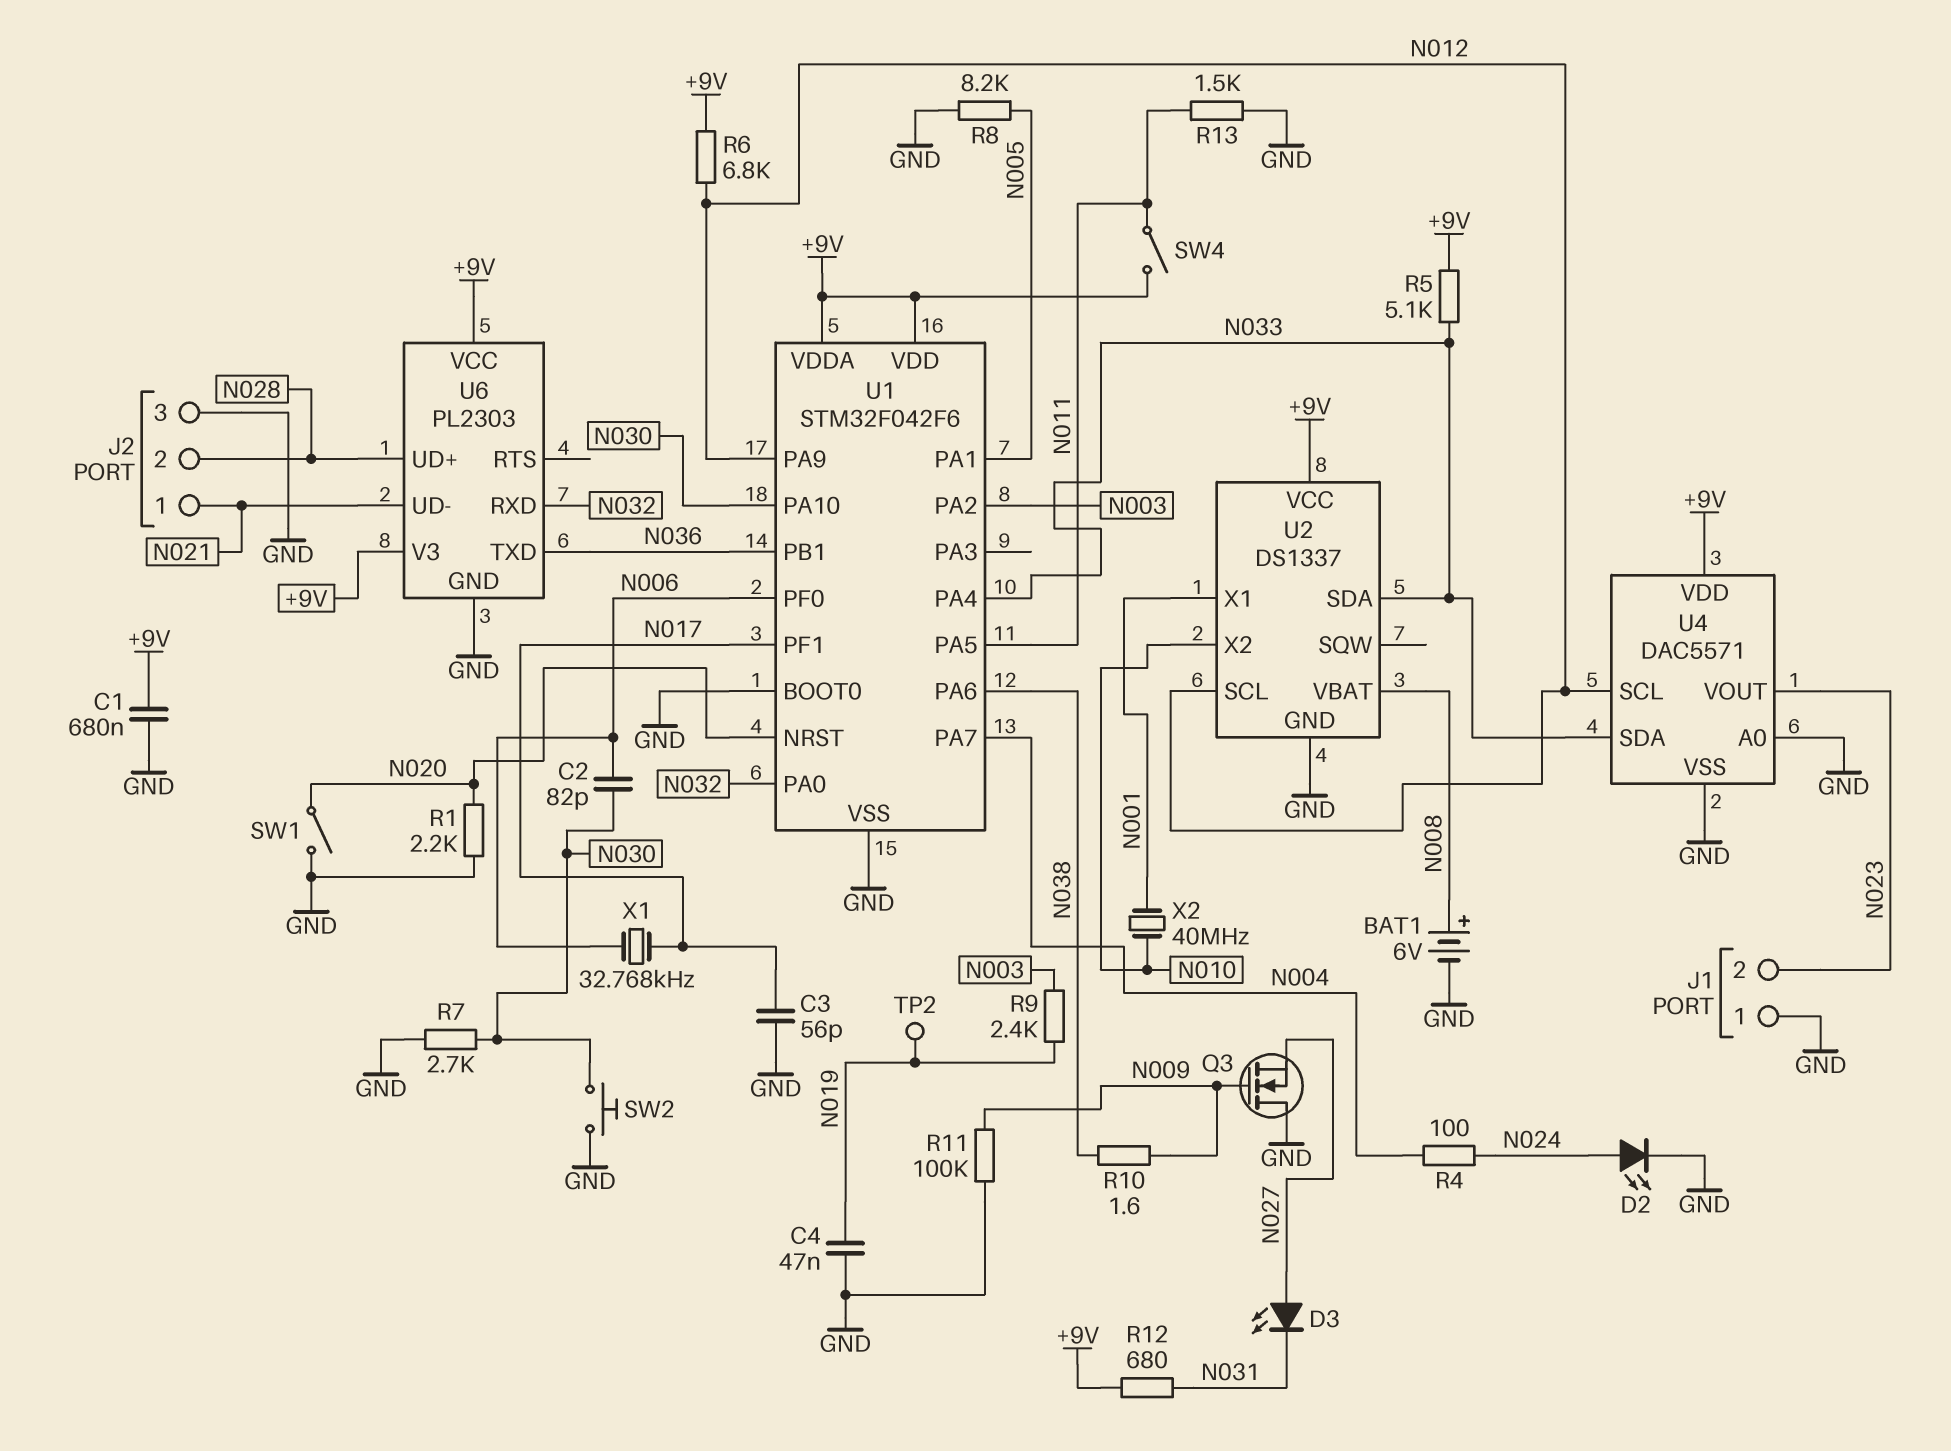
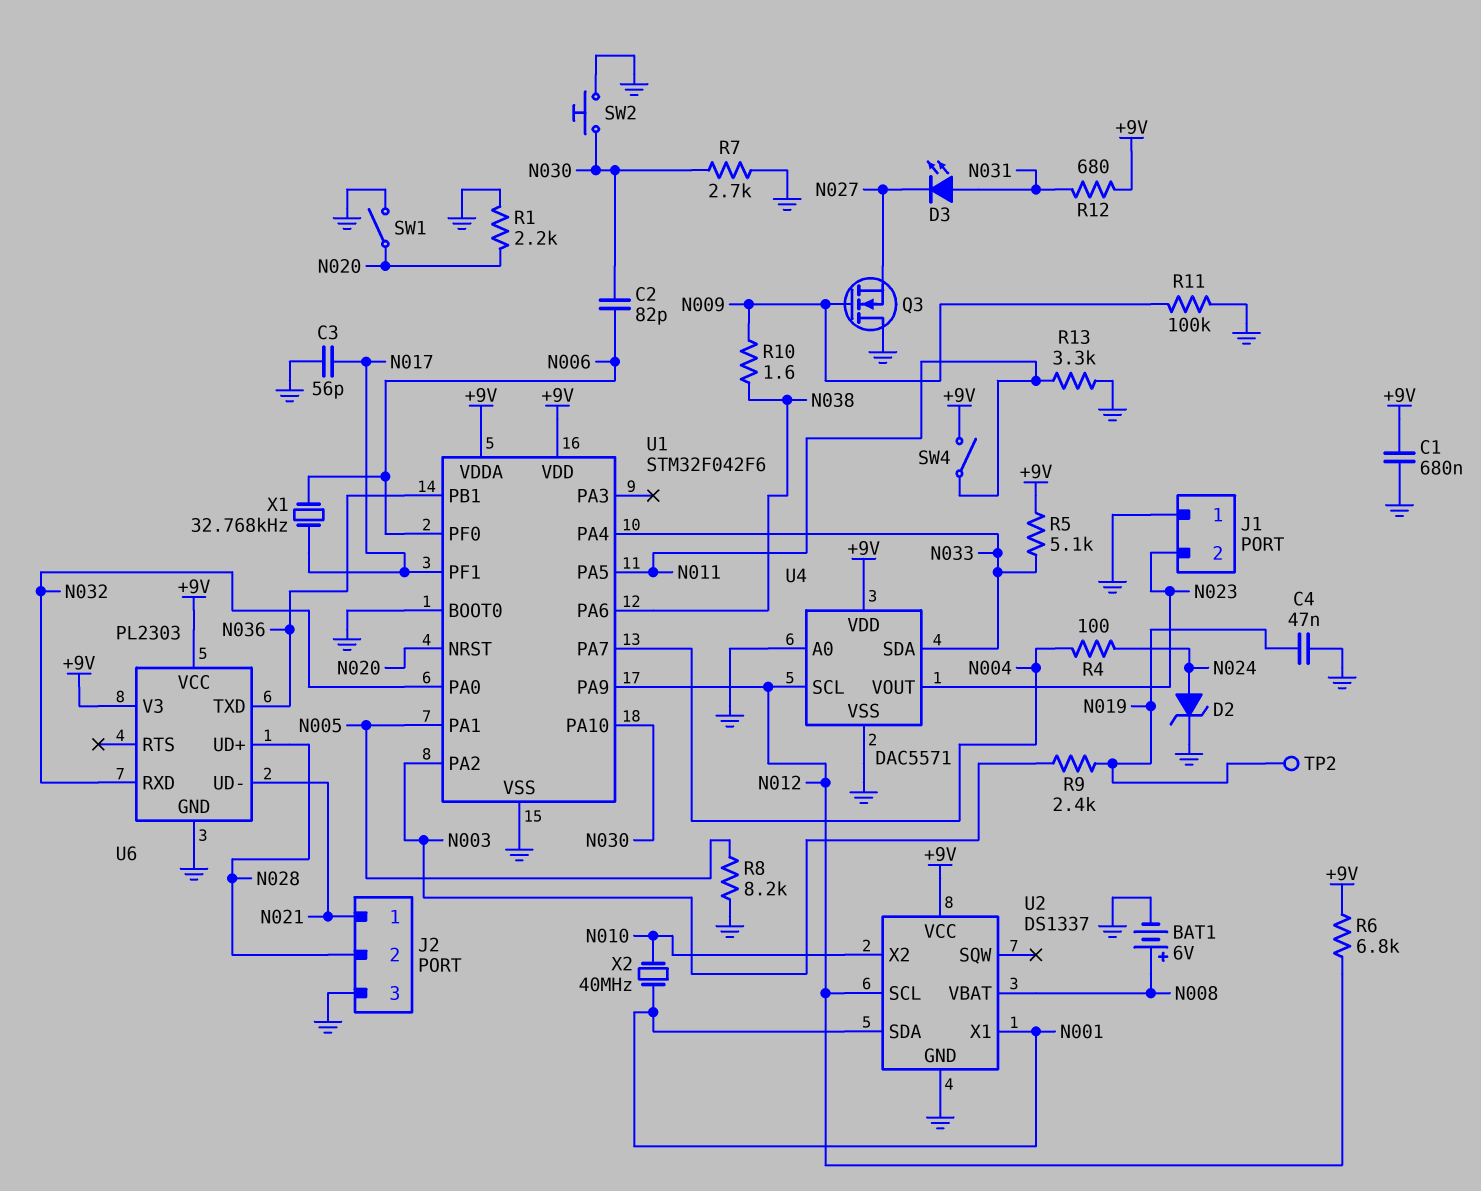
D2: LED (A N024, K GND) -> zener (A N024, K GND)
D3: LED (A N027, K N031) -> LED (A N031, K N027)
R13: 1.5k (GND, N011) -> 3.3k (GND, N011)
U2 pin SDA: N033 -> N001

